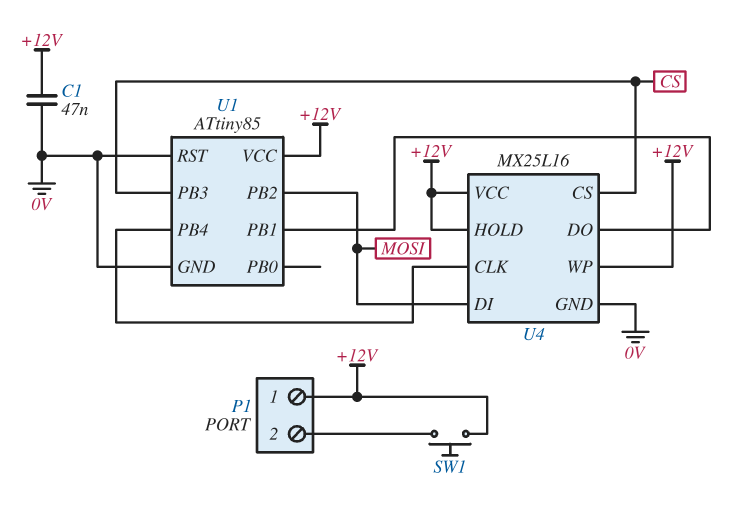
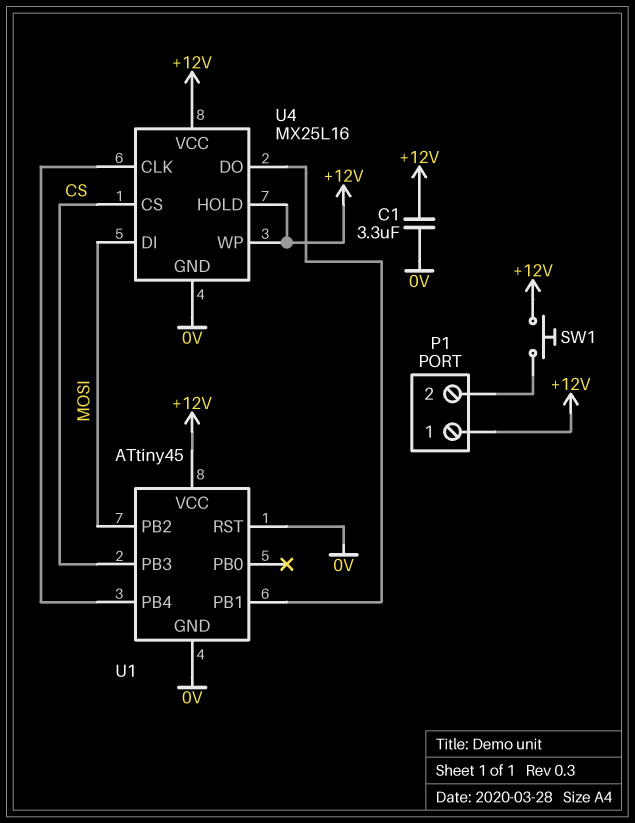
C1: 47nF (+12V, 0V) -> 3.3uF (+12V, 0V)
U1: ATtiny85 -> ATtiny45

